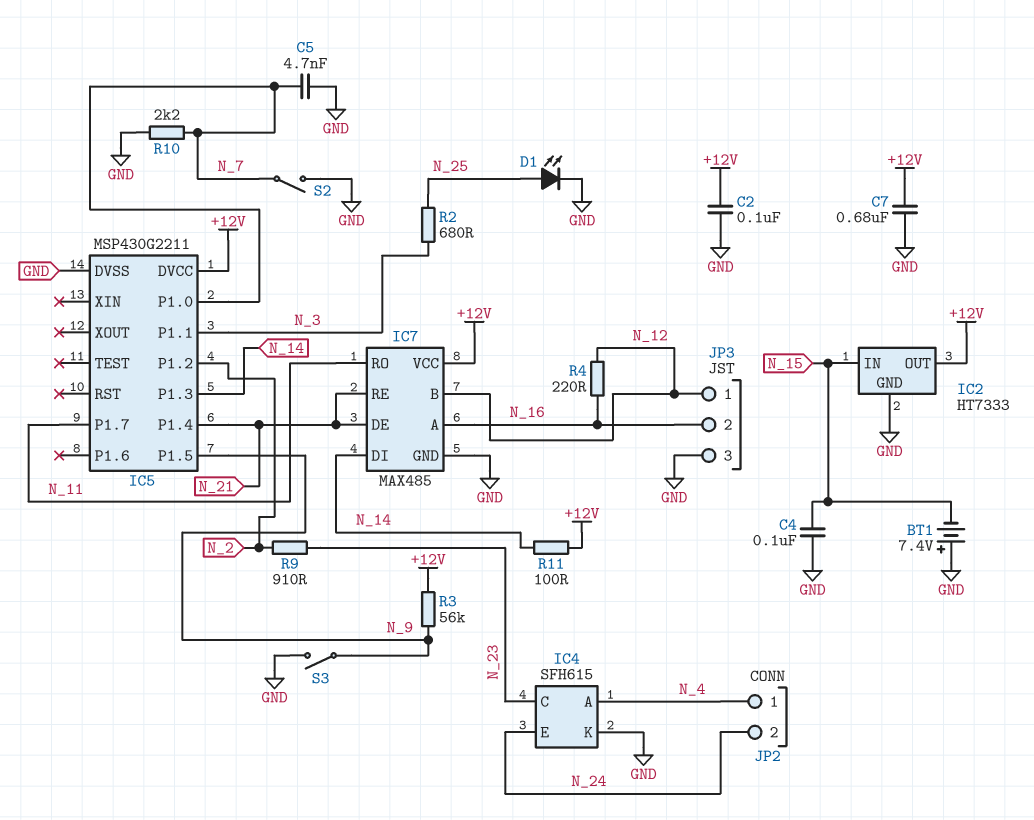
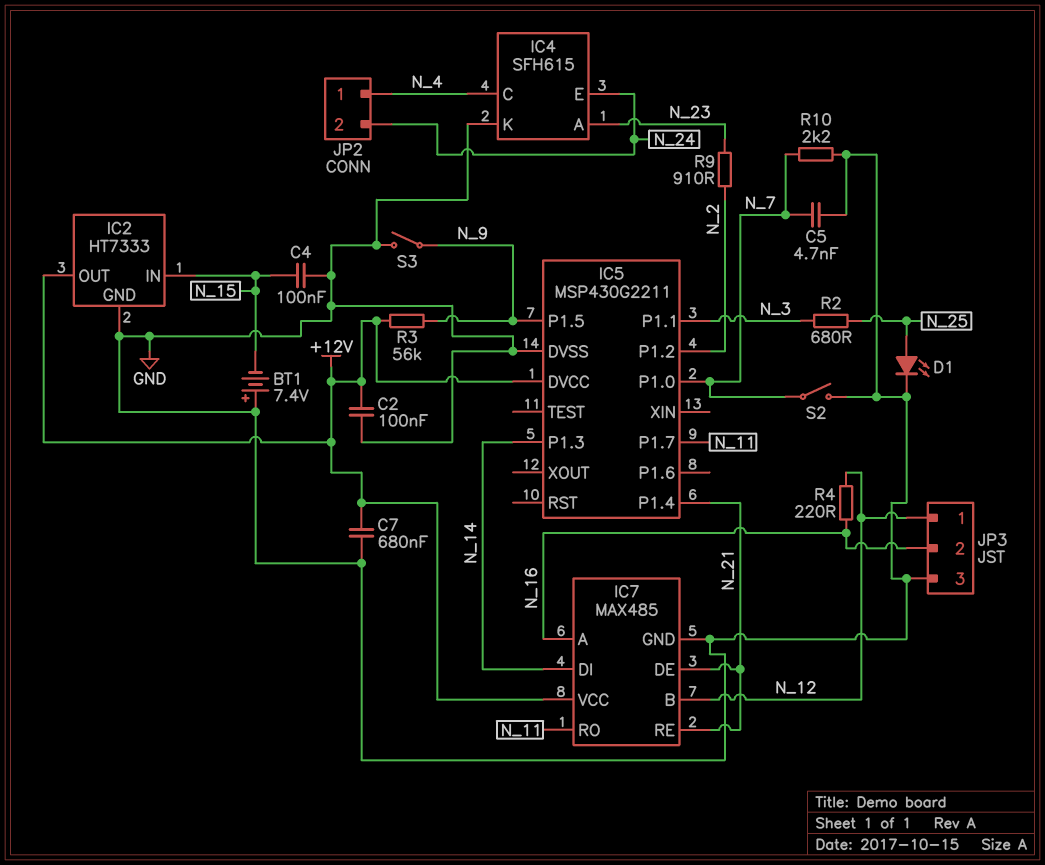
IC4 pin A: N_4 -> N_23
IC4 pin C: N_23 -> N_4
R11: 100 (+12V, N_14) -> none

